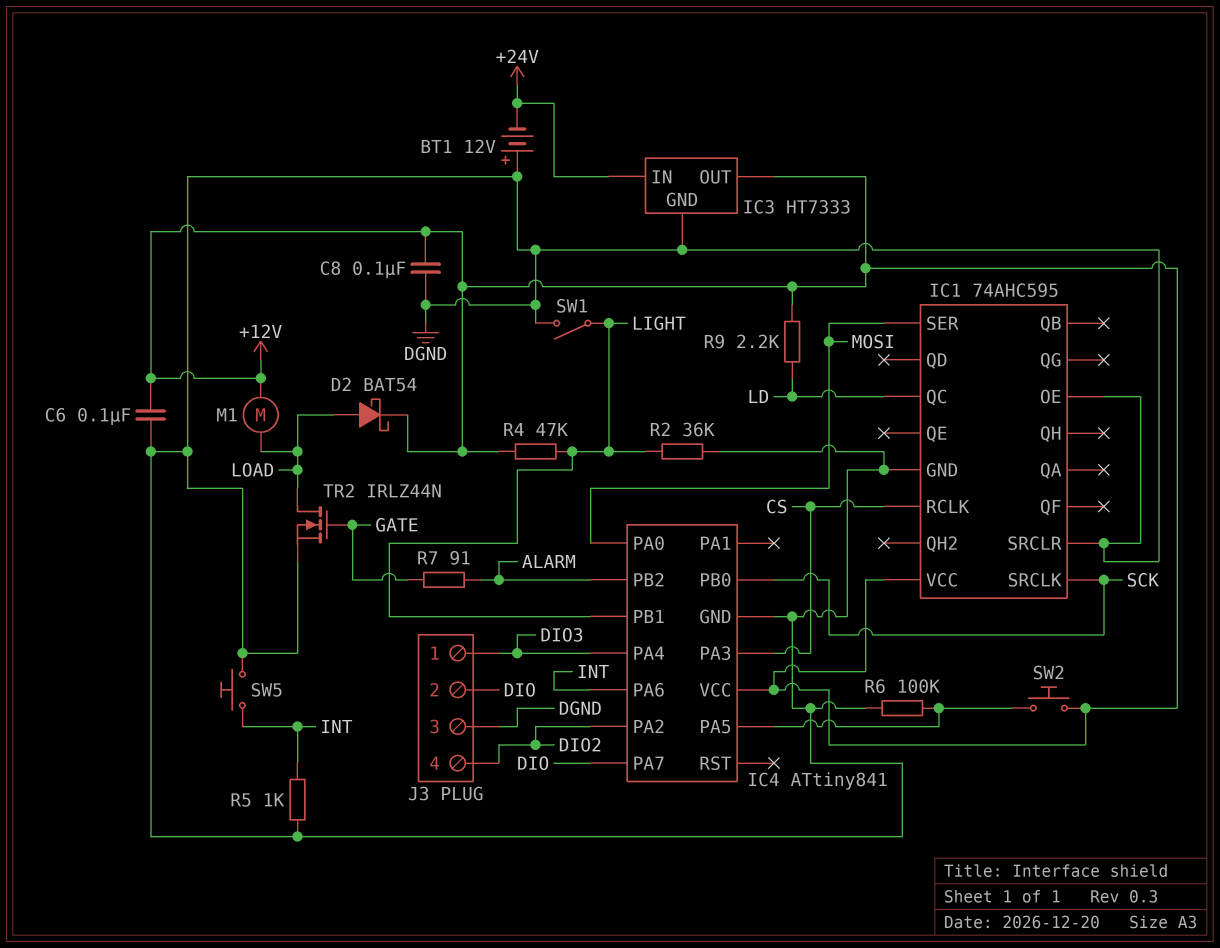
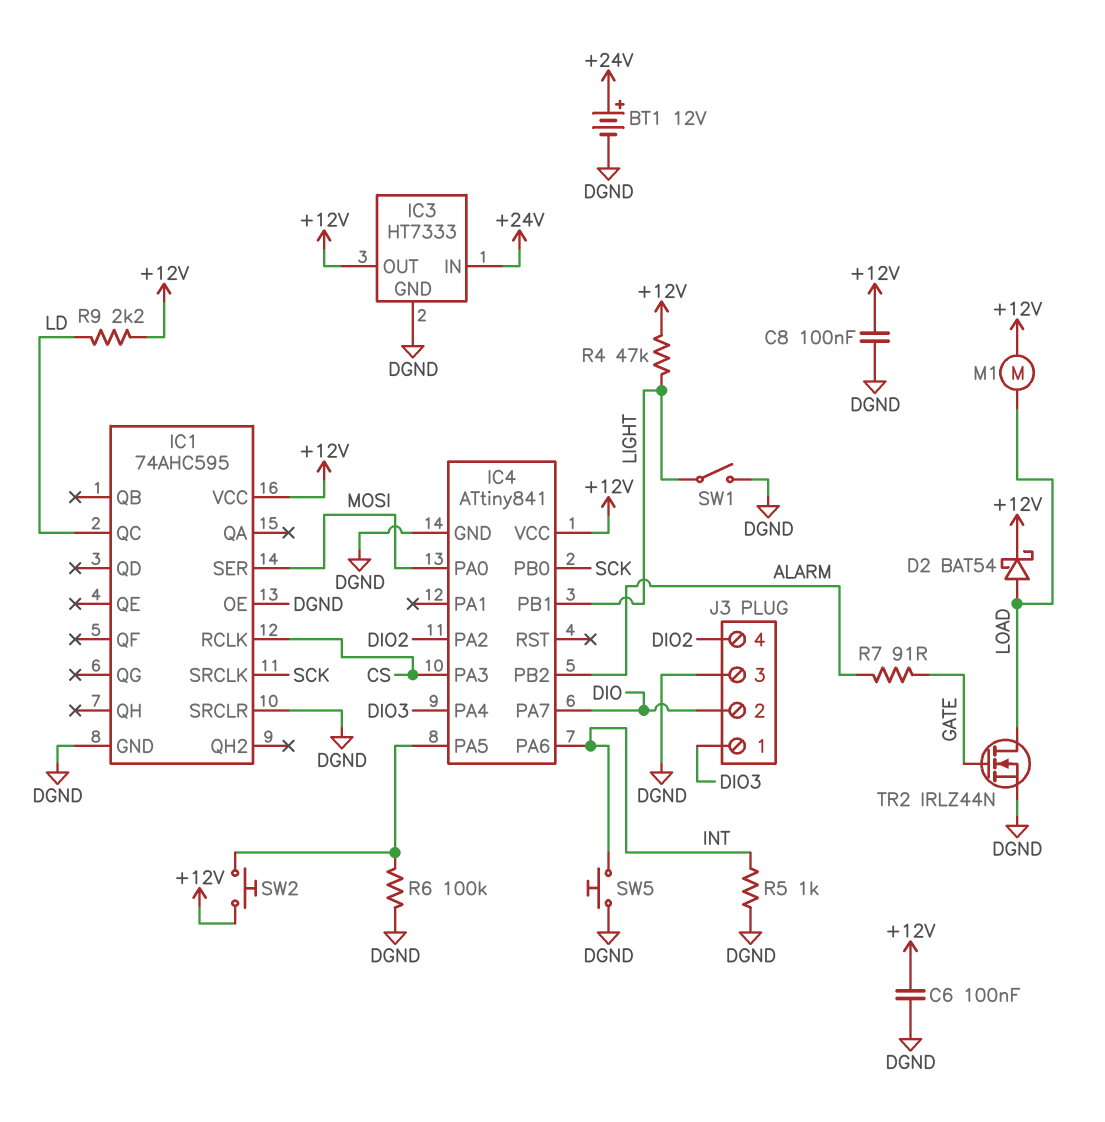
BT1: 12V (plus DGND, minus +24V) -> 12V (plus +24V, minus DGND)
R2: 36k (DGND, LIGHT) -> none

